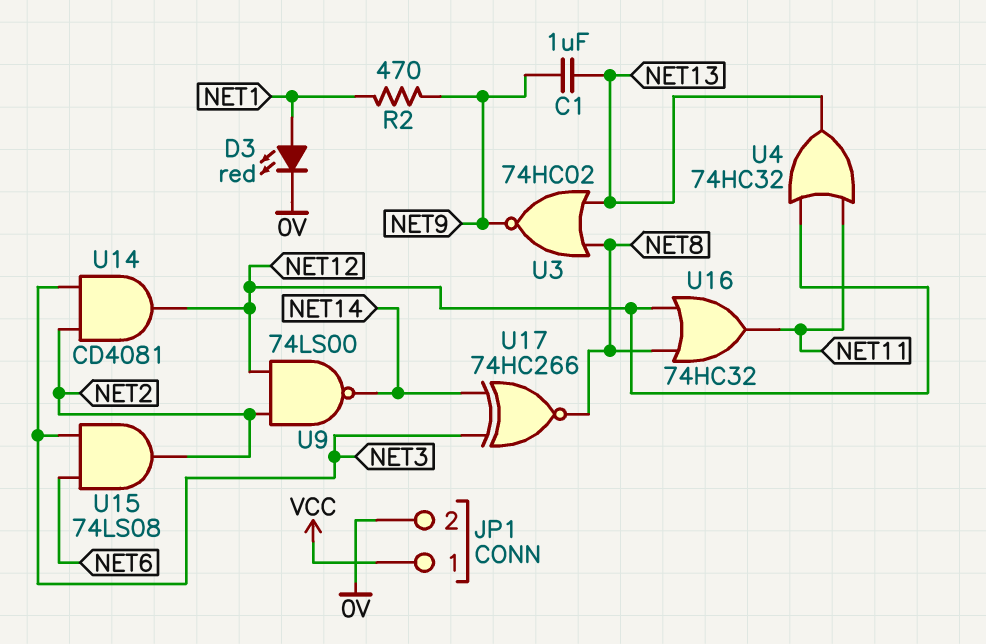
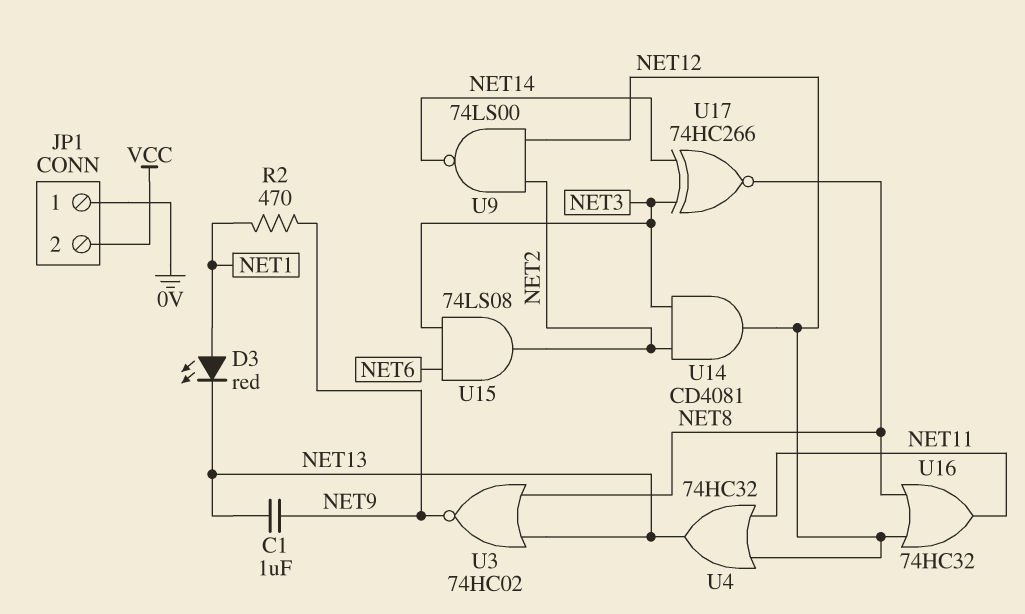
D3: LED red (A NET1, K 0V) -> LED red (A NET1, K NET13)
JP1 pin 1: VCC -> 0V
JP1 pin 2: 0V -> VCC

